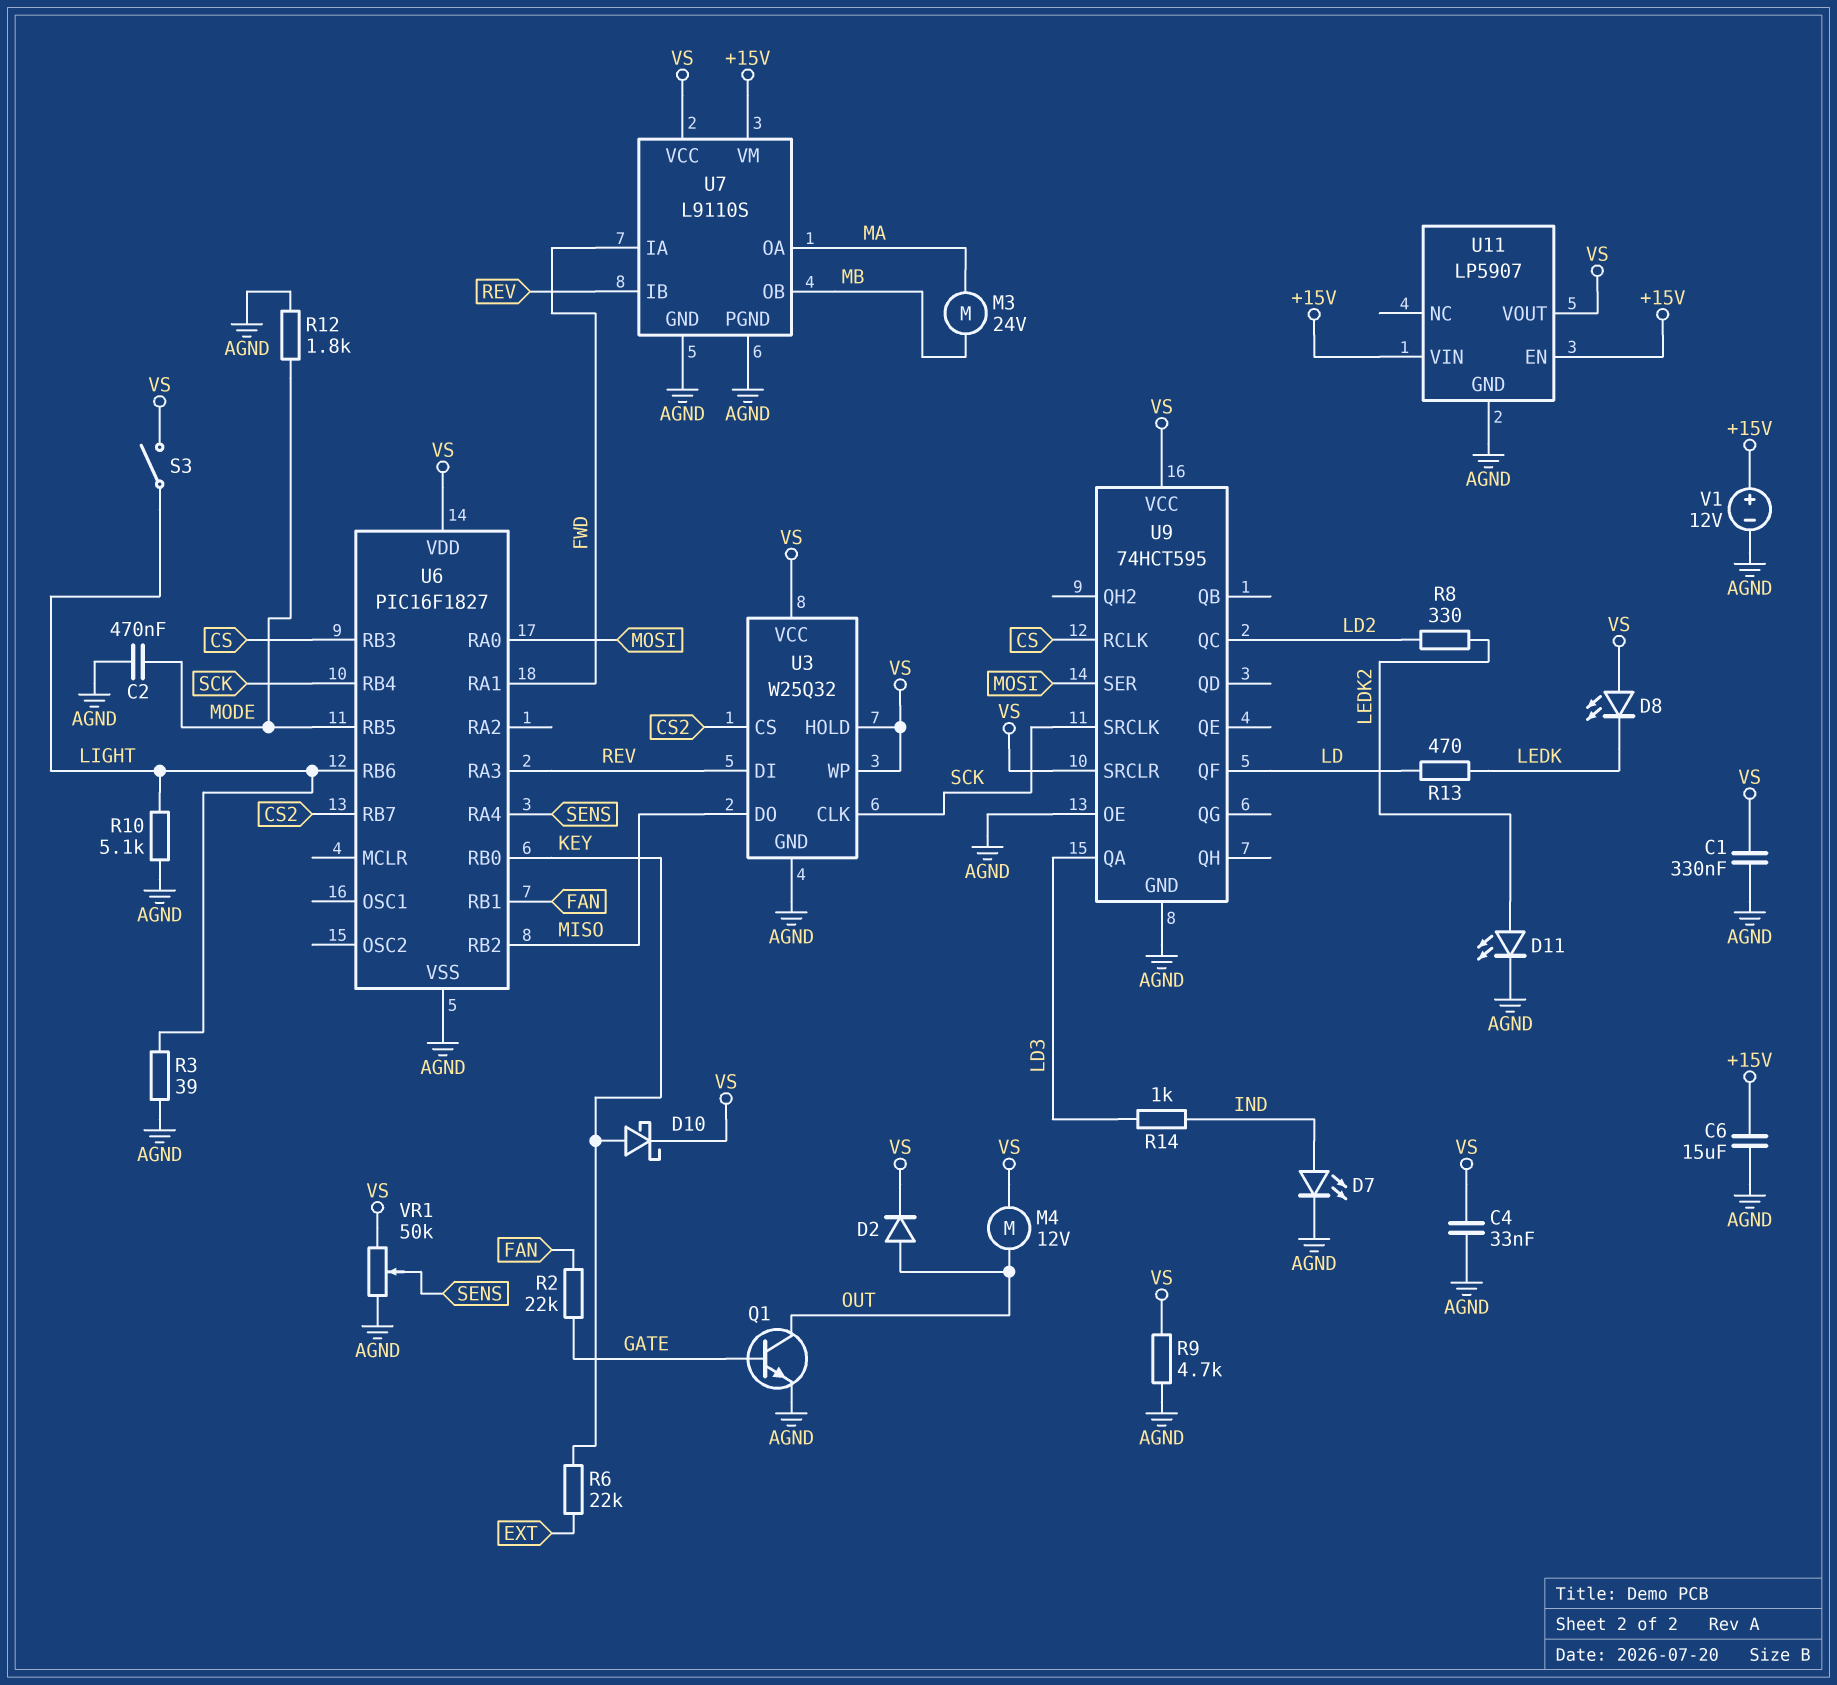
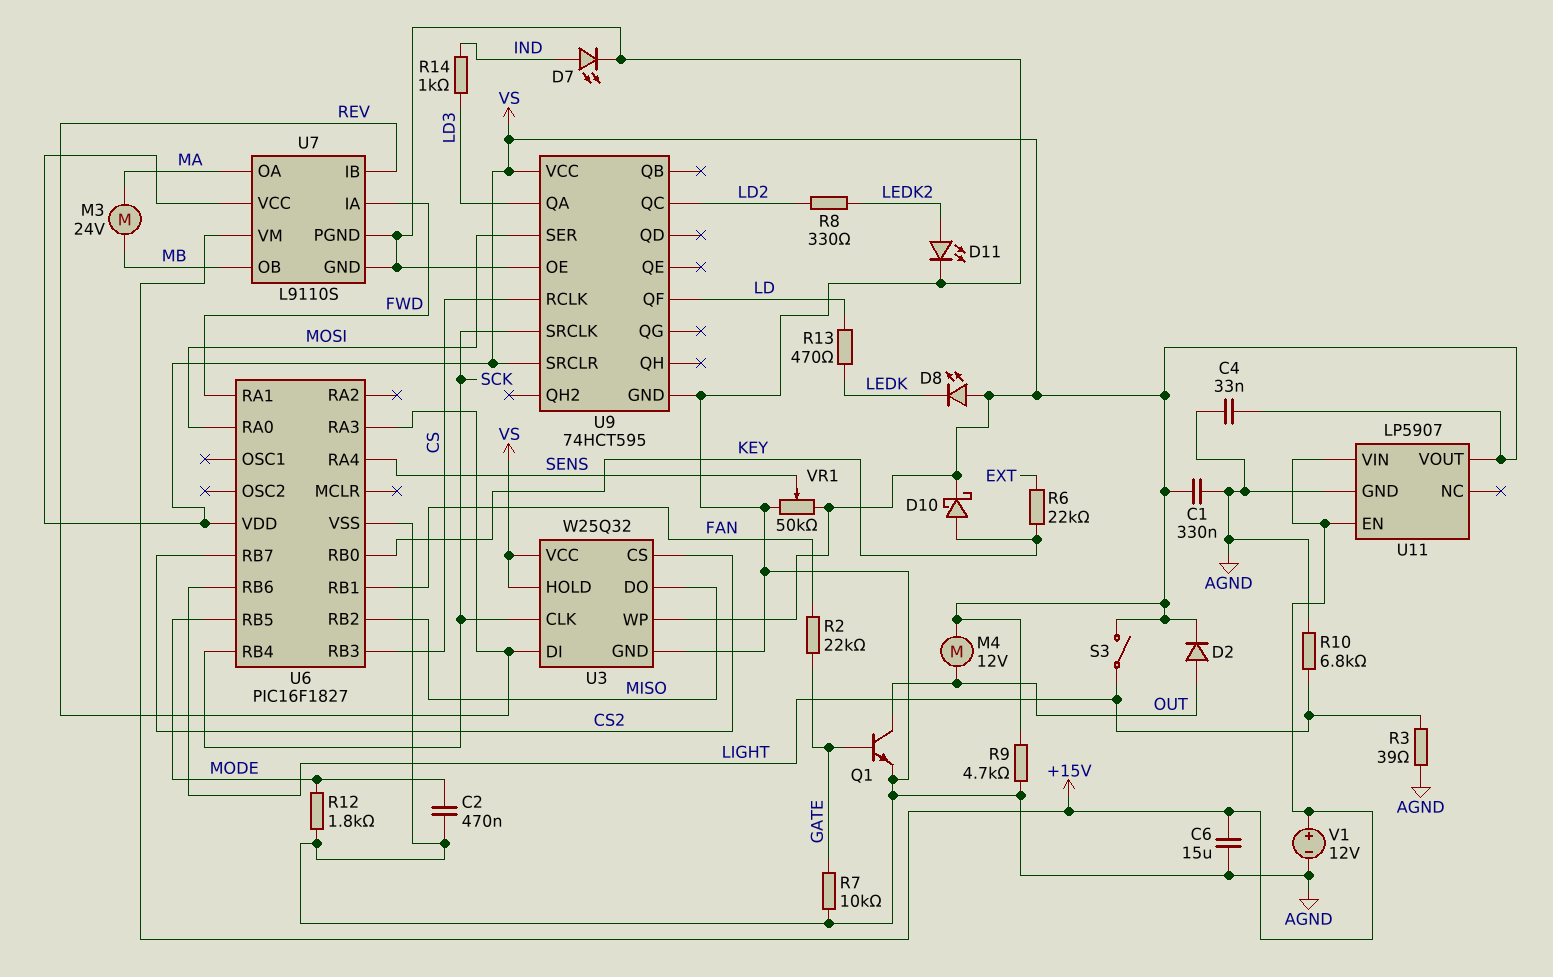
R7: none -> 10k (AGND, GATE)
R10: 5.1k (AGND, LIGHT) -> 6.8k (AGND, LIGHT)

